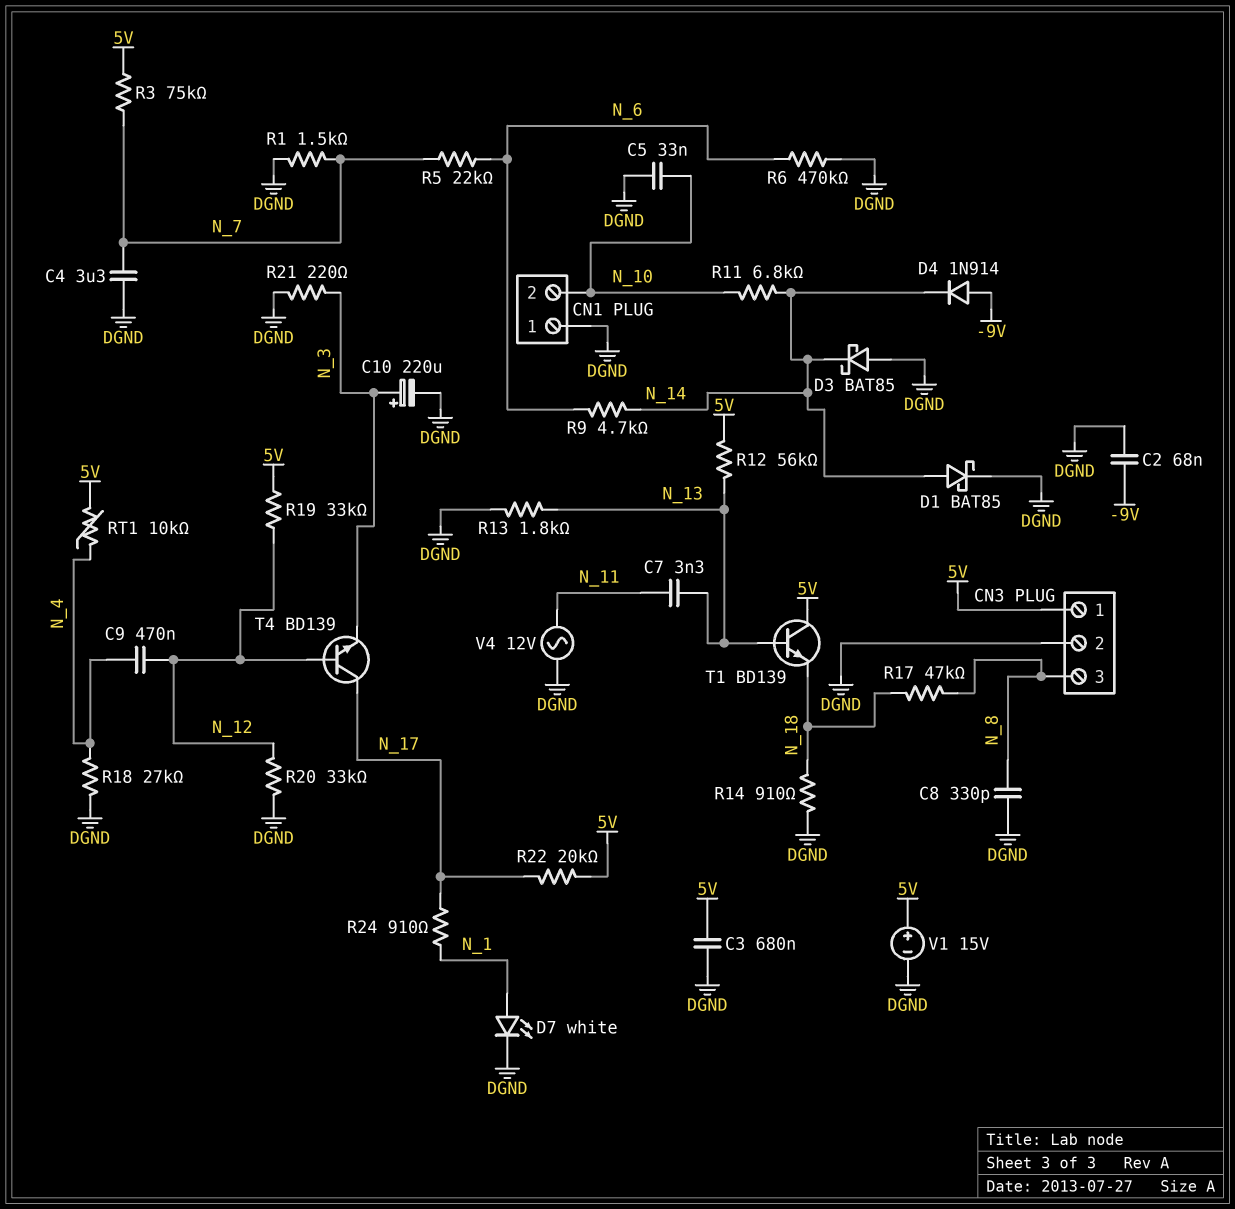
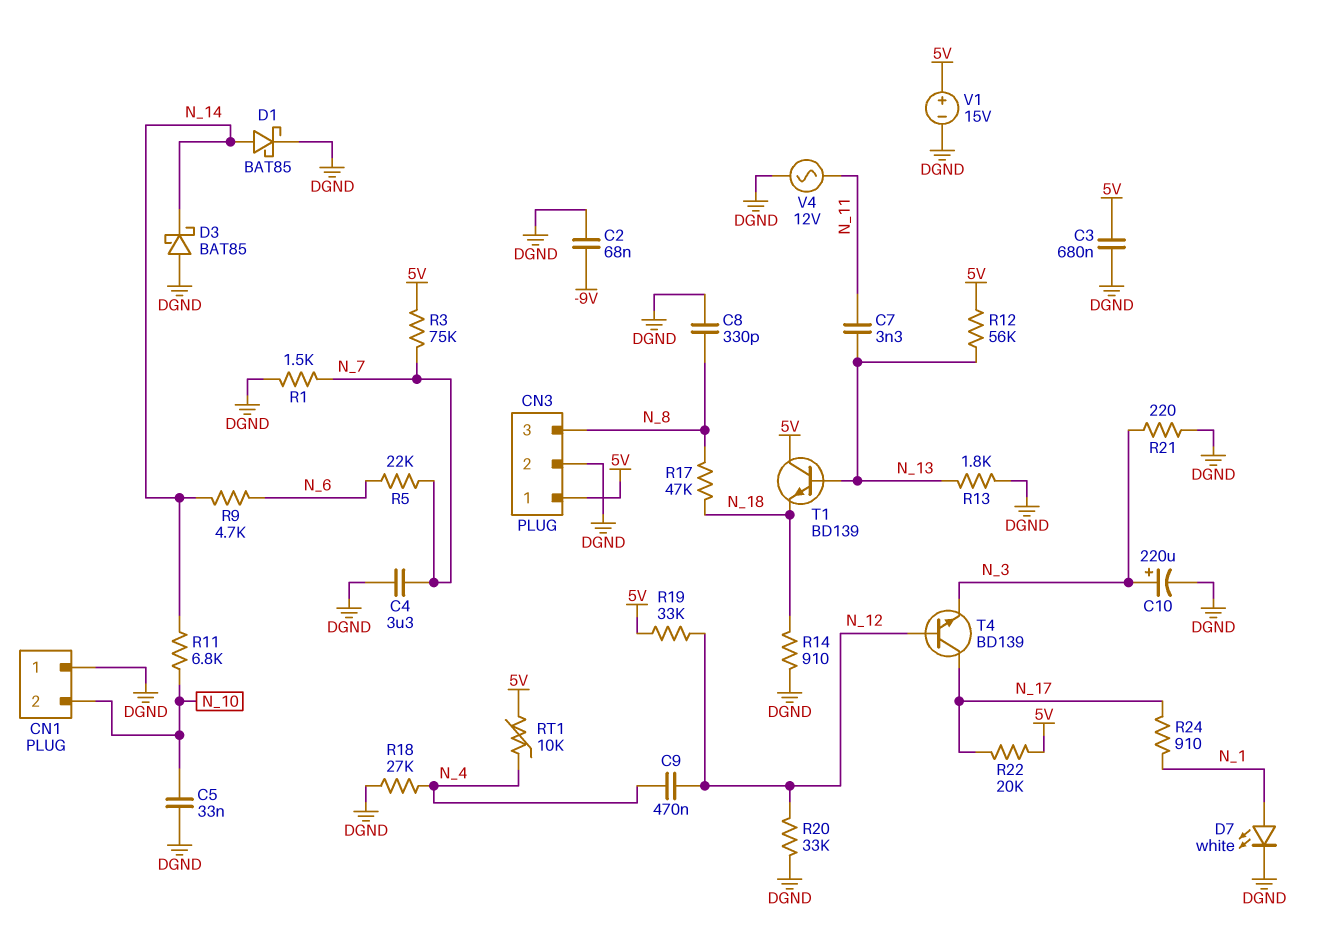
D4: diode 1N914 (A -9V, K N_14) -> none
R6: 470k (DGND, N_6) -> none

